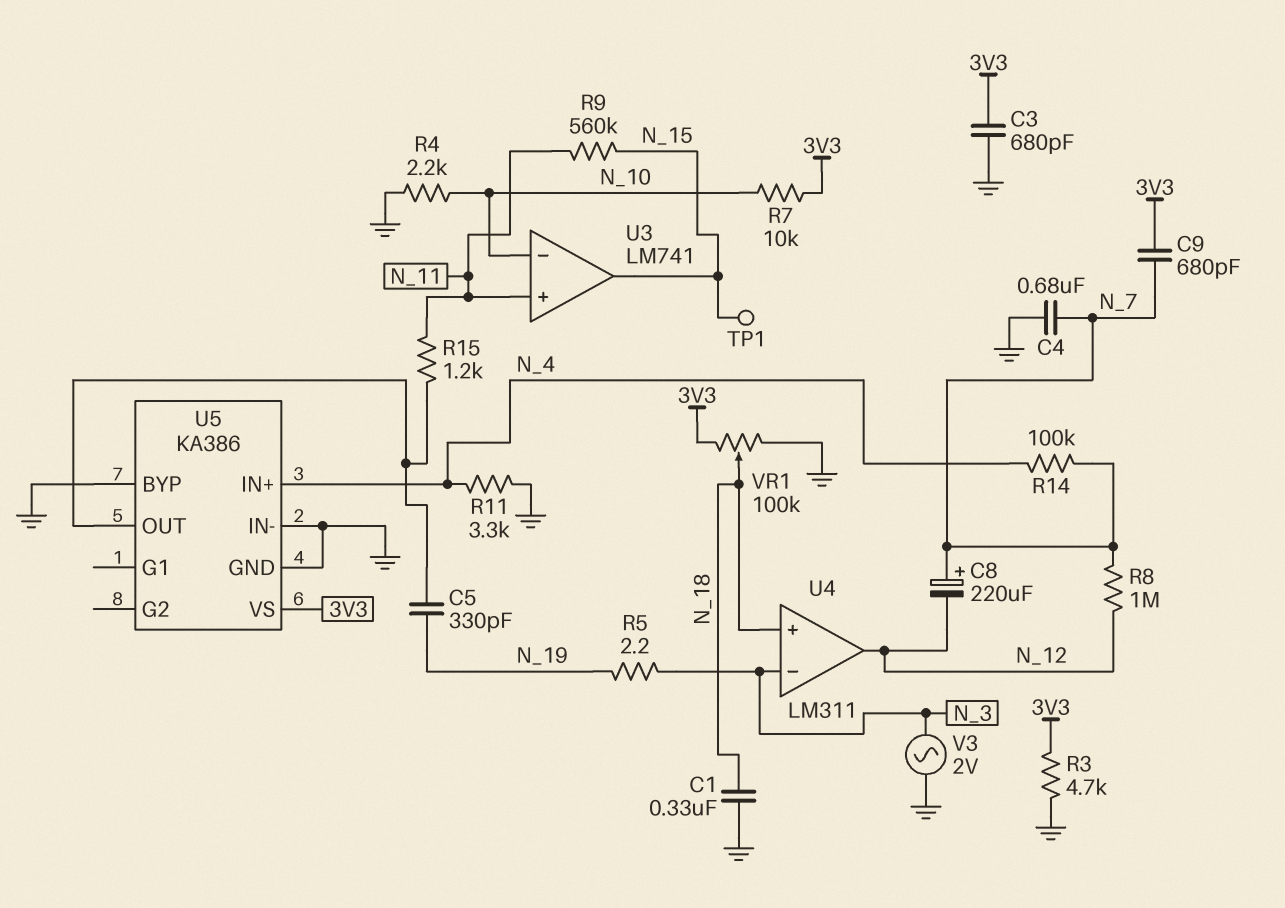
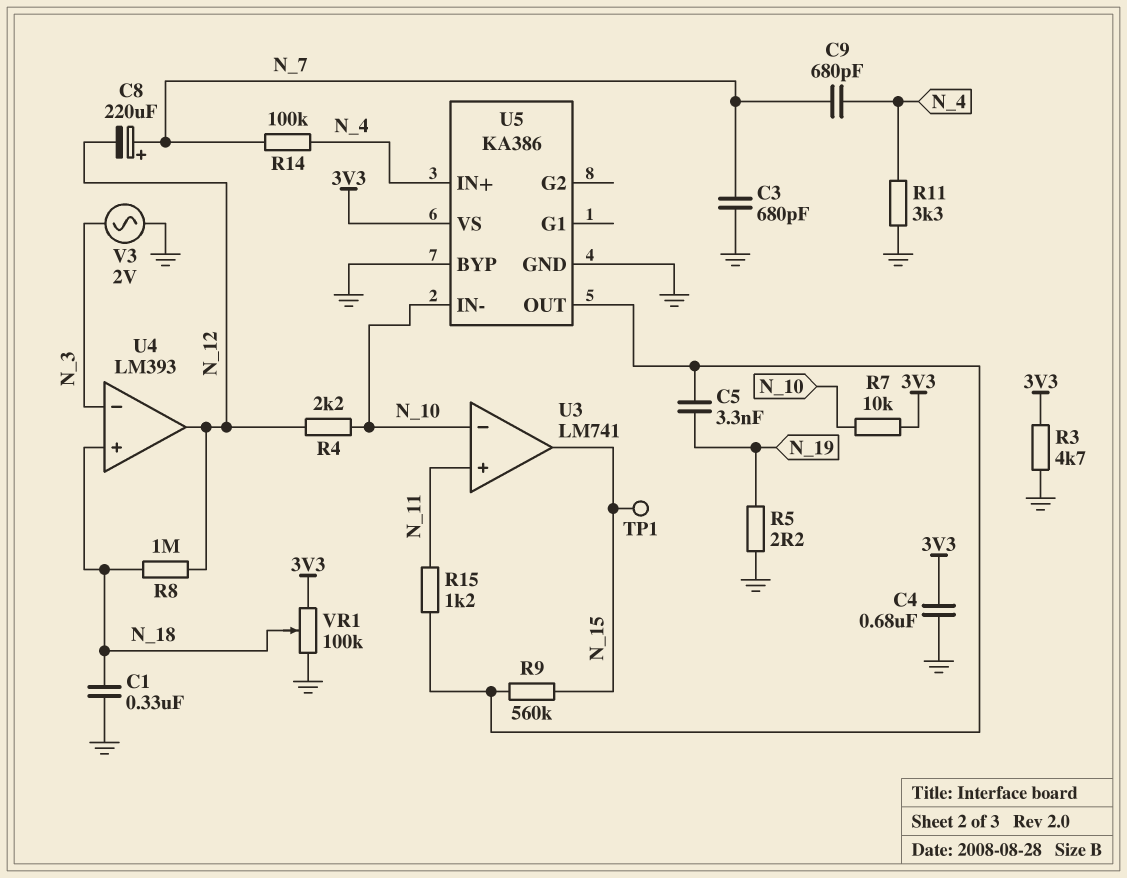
C3: 680pF (3V3, GND) -> 680pF (GND, N_7)
C4: 680nF (GND, N_7) -> 680nF (3V3, GND)
C5: 330pF (N_19, U5/OUT) -> 3.3nF (N_19, U5/OUT)
C9: 680pF (3V3, N_7) -> 680pF (N_4, N_7)
R4: 2.2k (GND, N_10) -> 2.2k (N_10, N_12)
R5: 2.2 (N_3, N_19) -> 2.2 (GND, N_19)
R8: 1M (N_7, N_12) -> 1M (N_12, N_18)
R9: 560k (N_11, N_15) -> 560k (N_15, U5/OUT)
U4: LM311 -> LM393
U5 pin IN-: GND -> N_10

